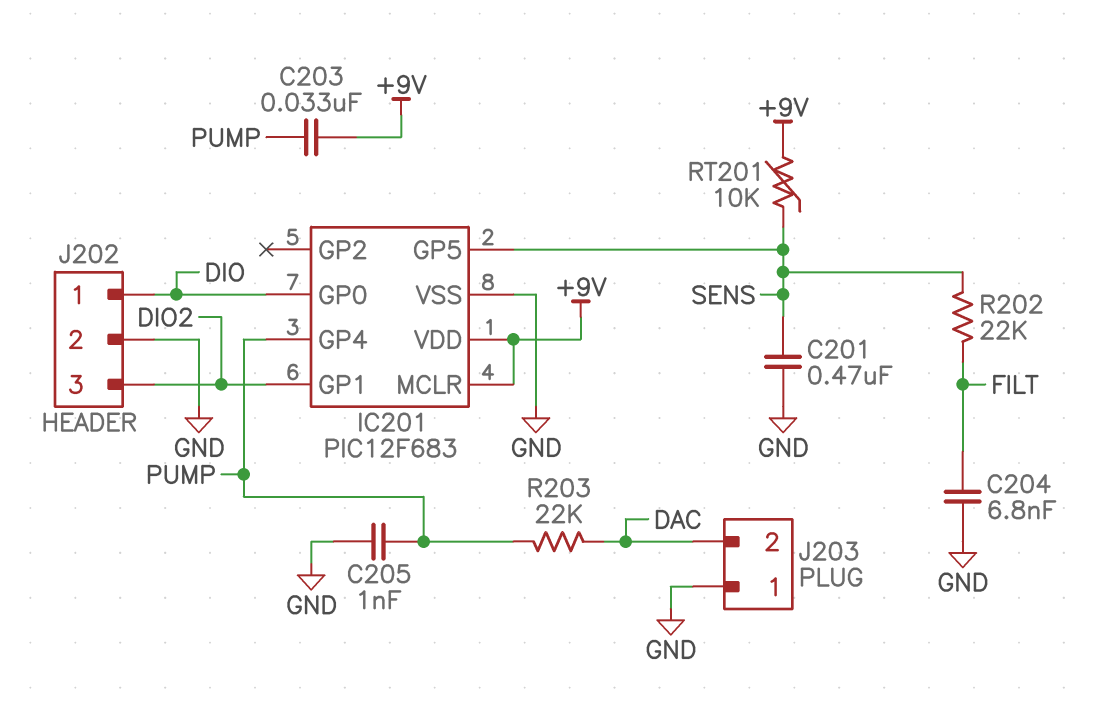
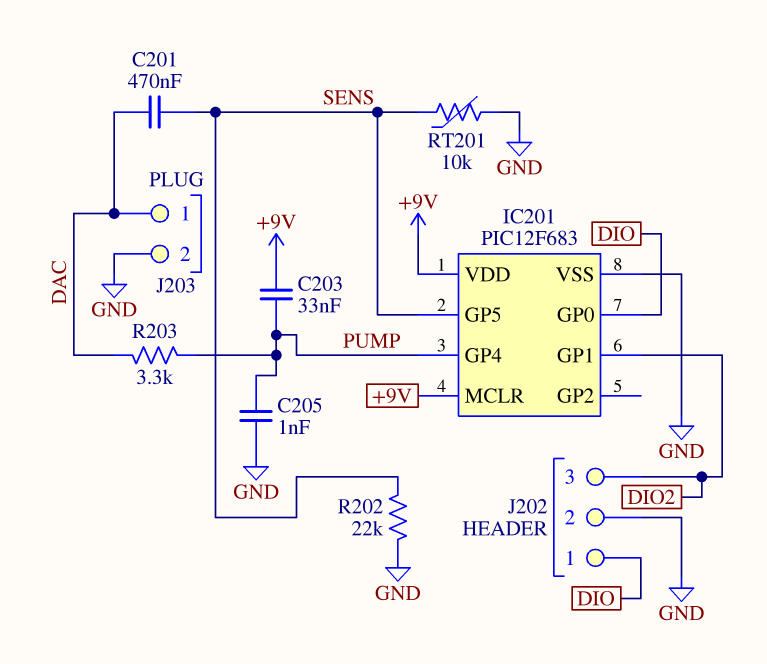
C201: 470nF (GND, SENS) -> 470nF (DAC, SENS)
C204: 6.8nF (FILT, GND) -> none
J203 pin 1: GND -> DAC
J203 pin 2: DAC -> GND
R202: 22k (FILT, SENS) -> 22k (GND, SENS)
R203: 22k (DAC, PUMP) -> 3.3k (DAC, PUMP)
RT201: 10k (+9V, SENS) -> 10k (GND, SENS)

